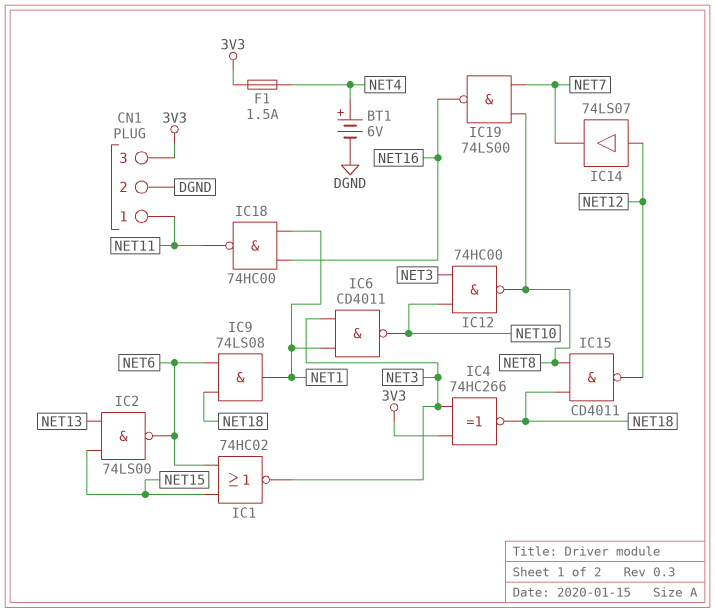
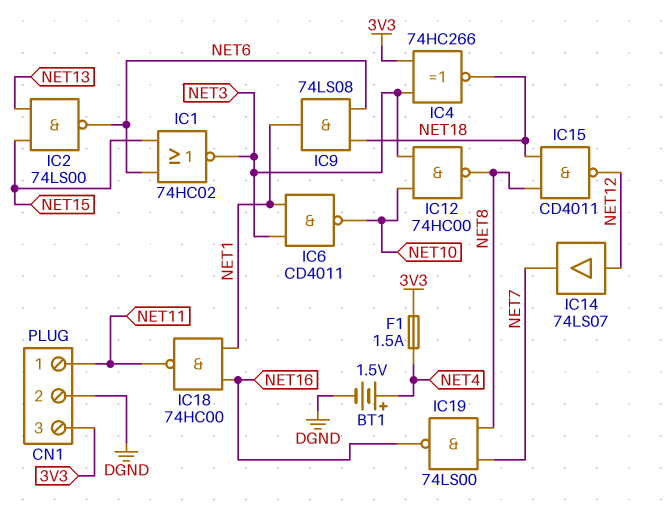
BT1: 6V (plus NET4, minus DGND) -> 1.5V (plus NET4, minus DGND)

